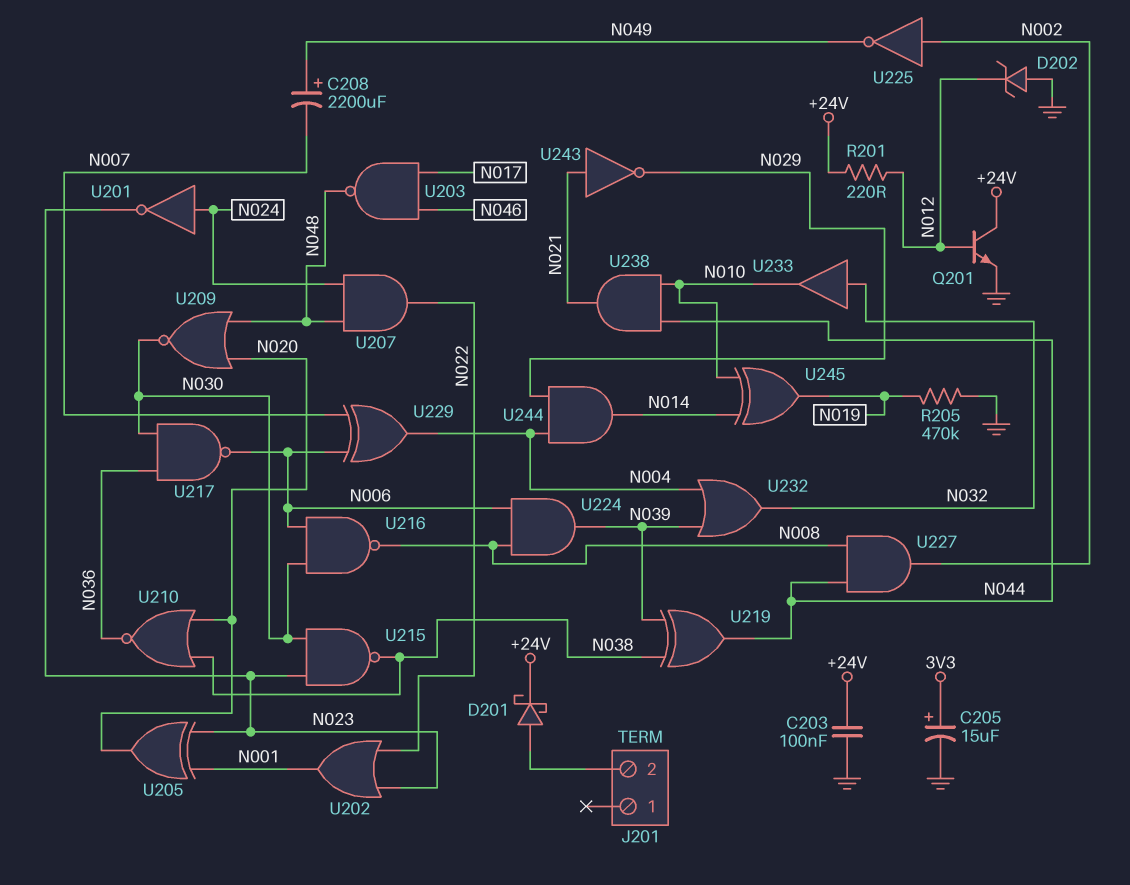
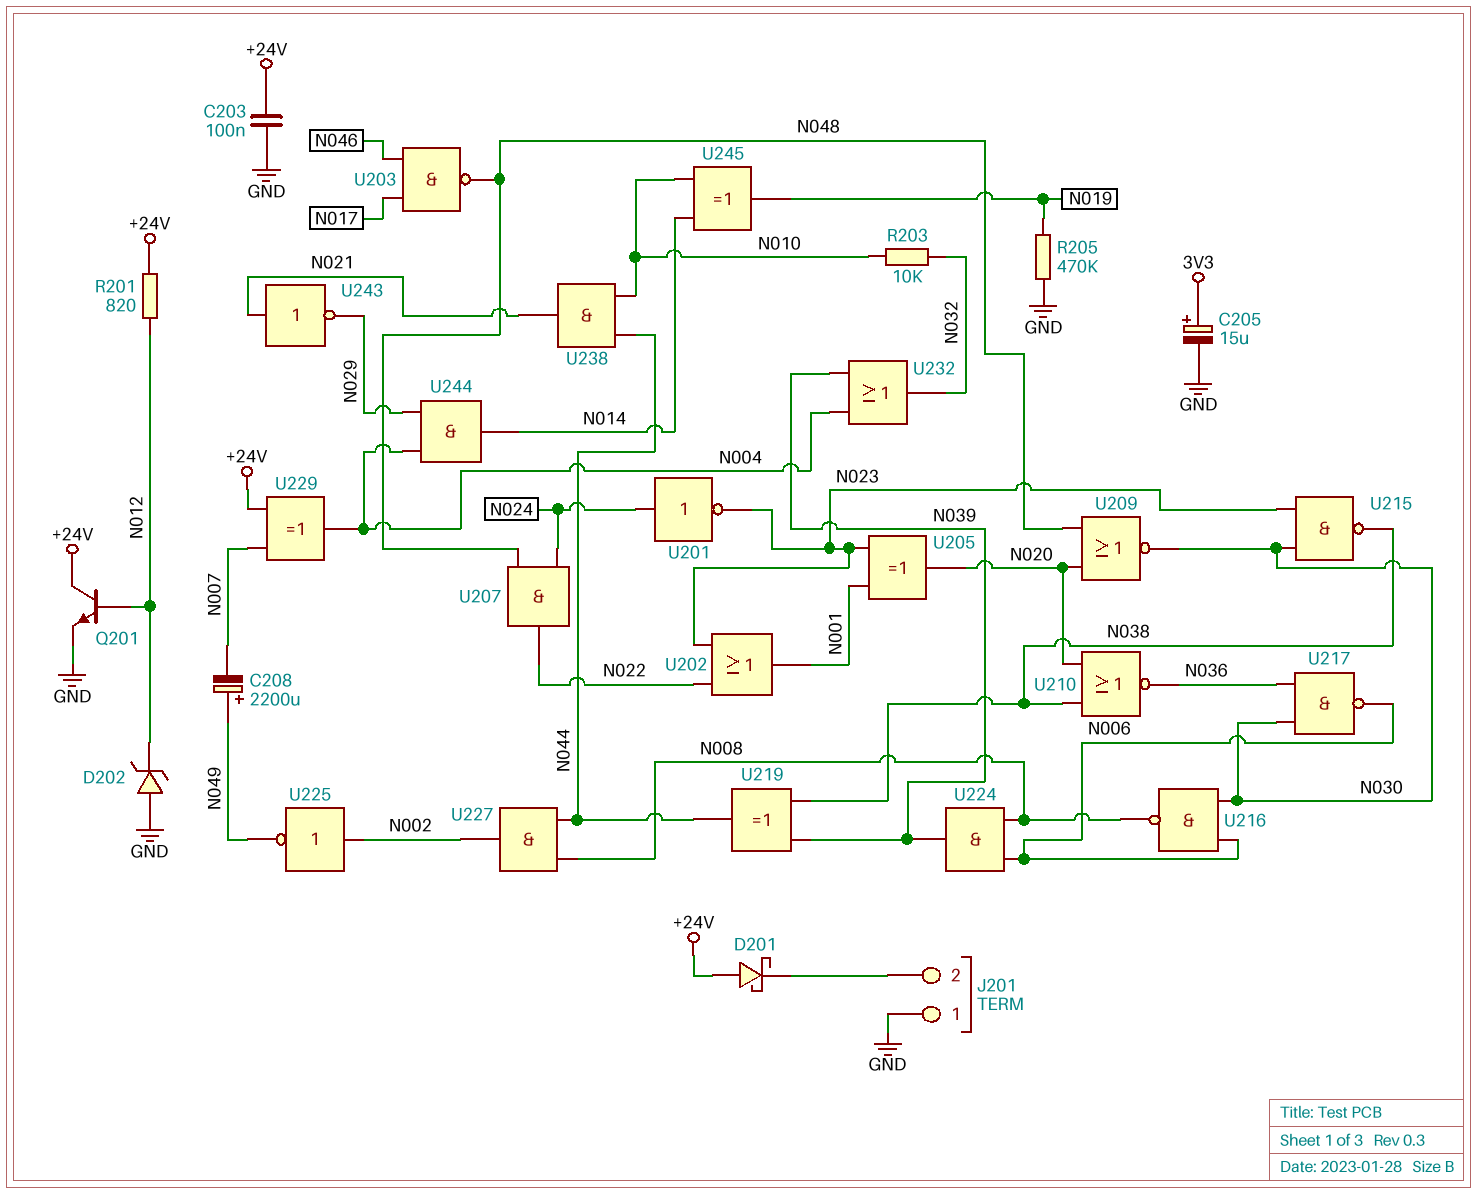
D201: schottky (A J201/2, K +24V) -> schottky (A +24V, K J201/2)
J201 pin 1: none -> GND
R201: 220 (+24V, N012) -> 820 (+24V, N012)
R203: none -> 10k (N010, N032)
U229: XOR (in N006, in N007, out N004) -> XOR (in +24V, in N007, out N004)
U233: buffer (in N032, out N010) -> none

